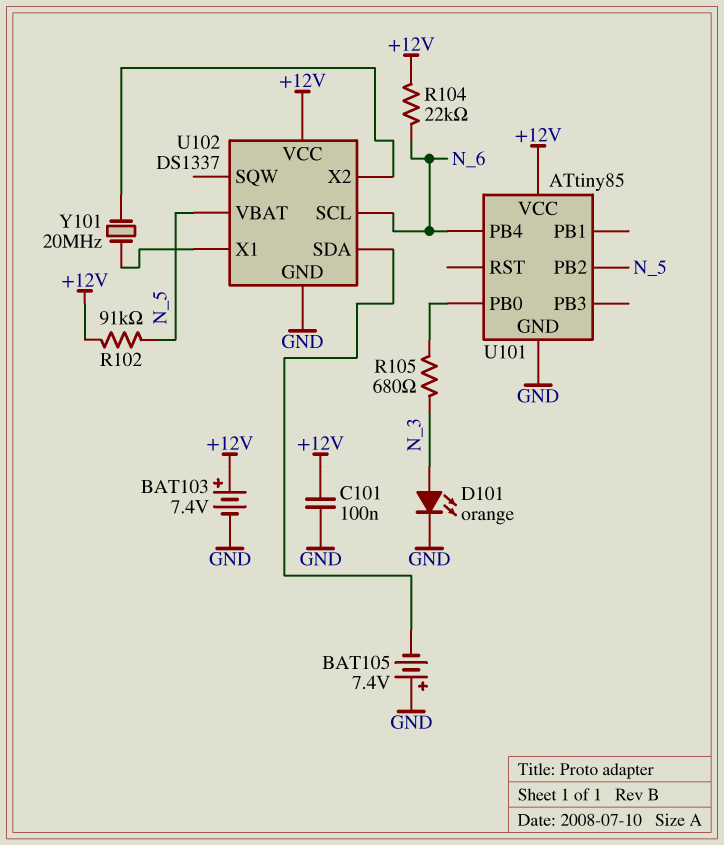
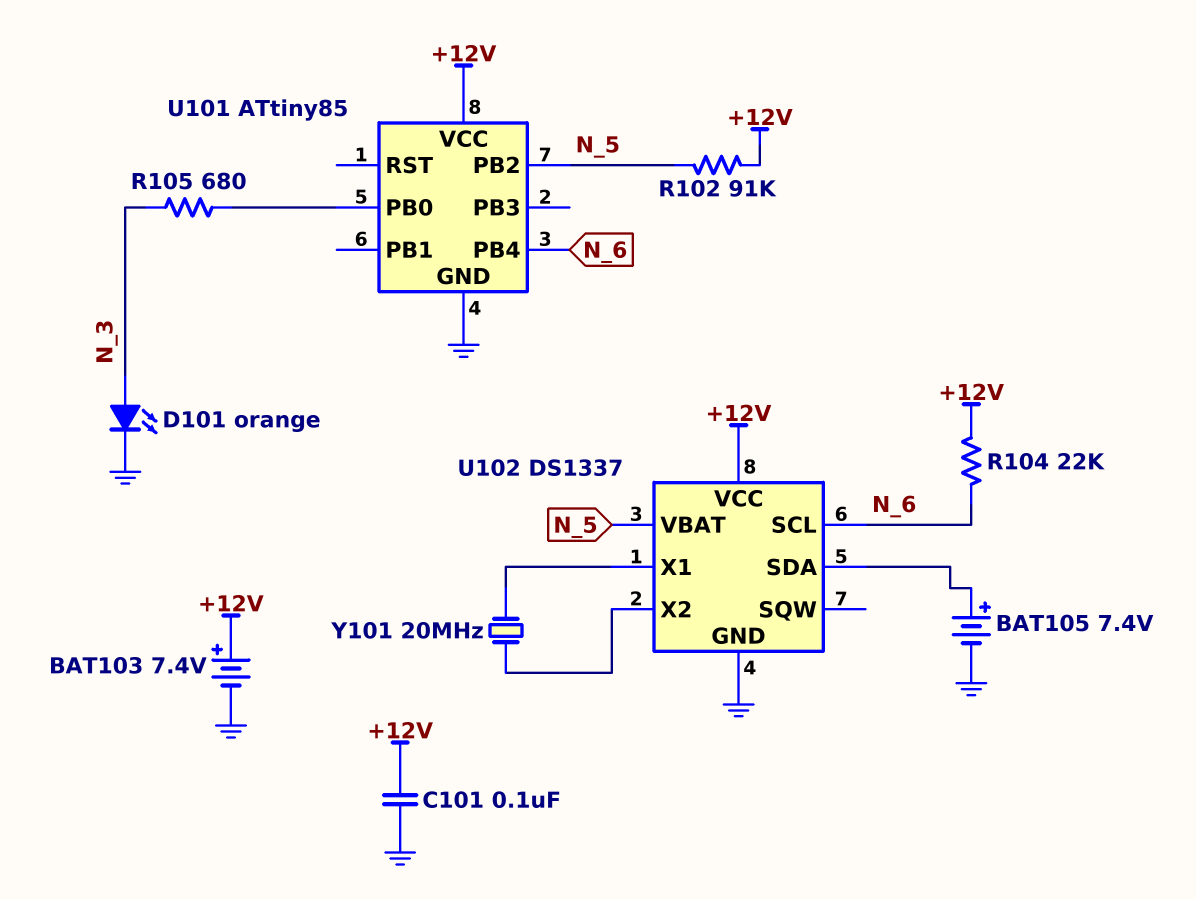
BAT105: 7.4V (plus GND, minus U102/SDA) -> 7.4V (plus U102/SDA, minus GND)

